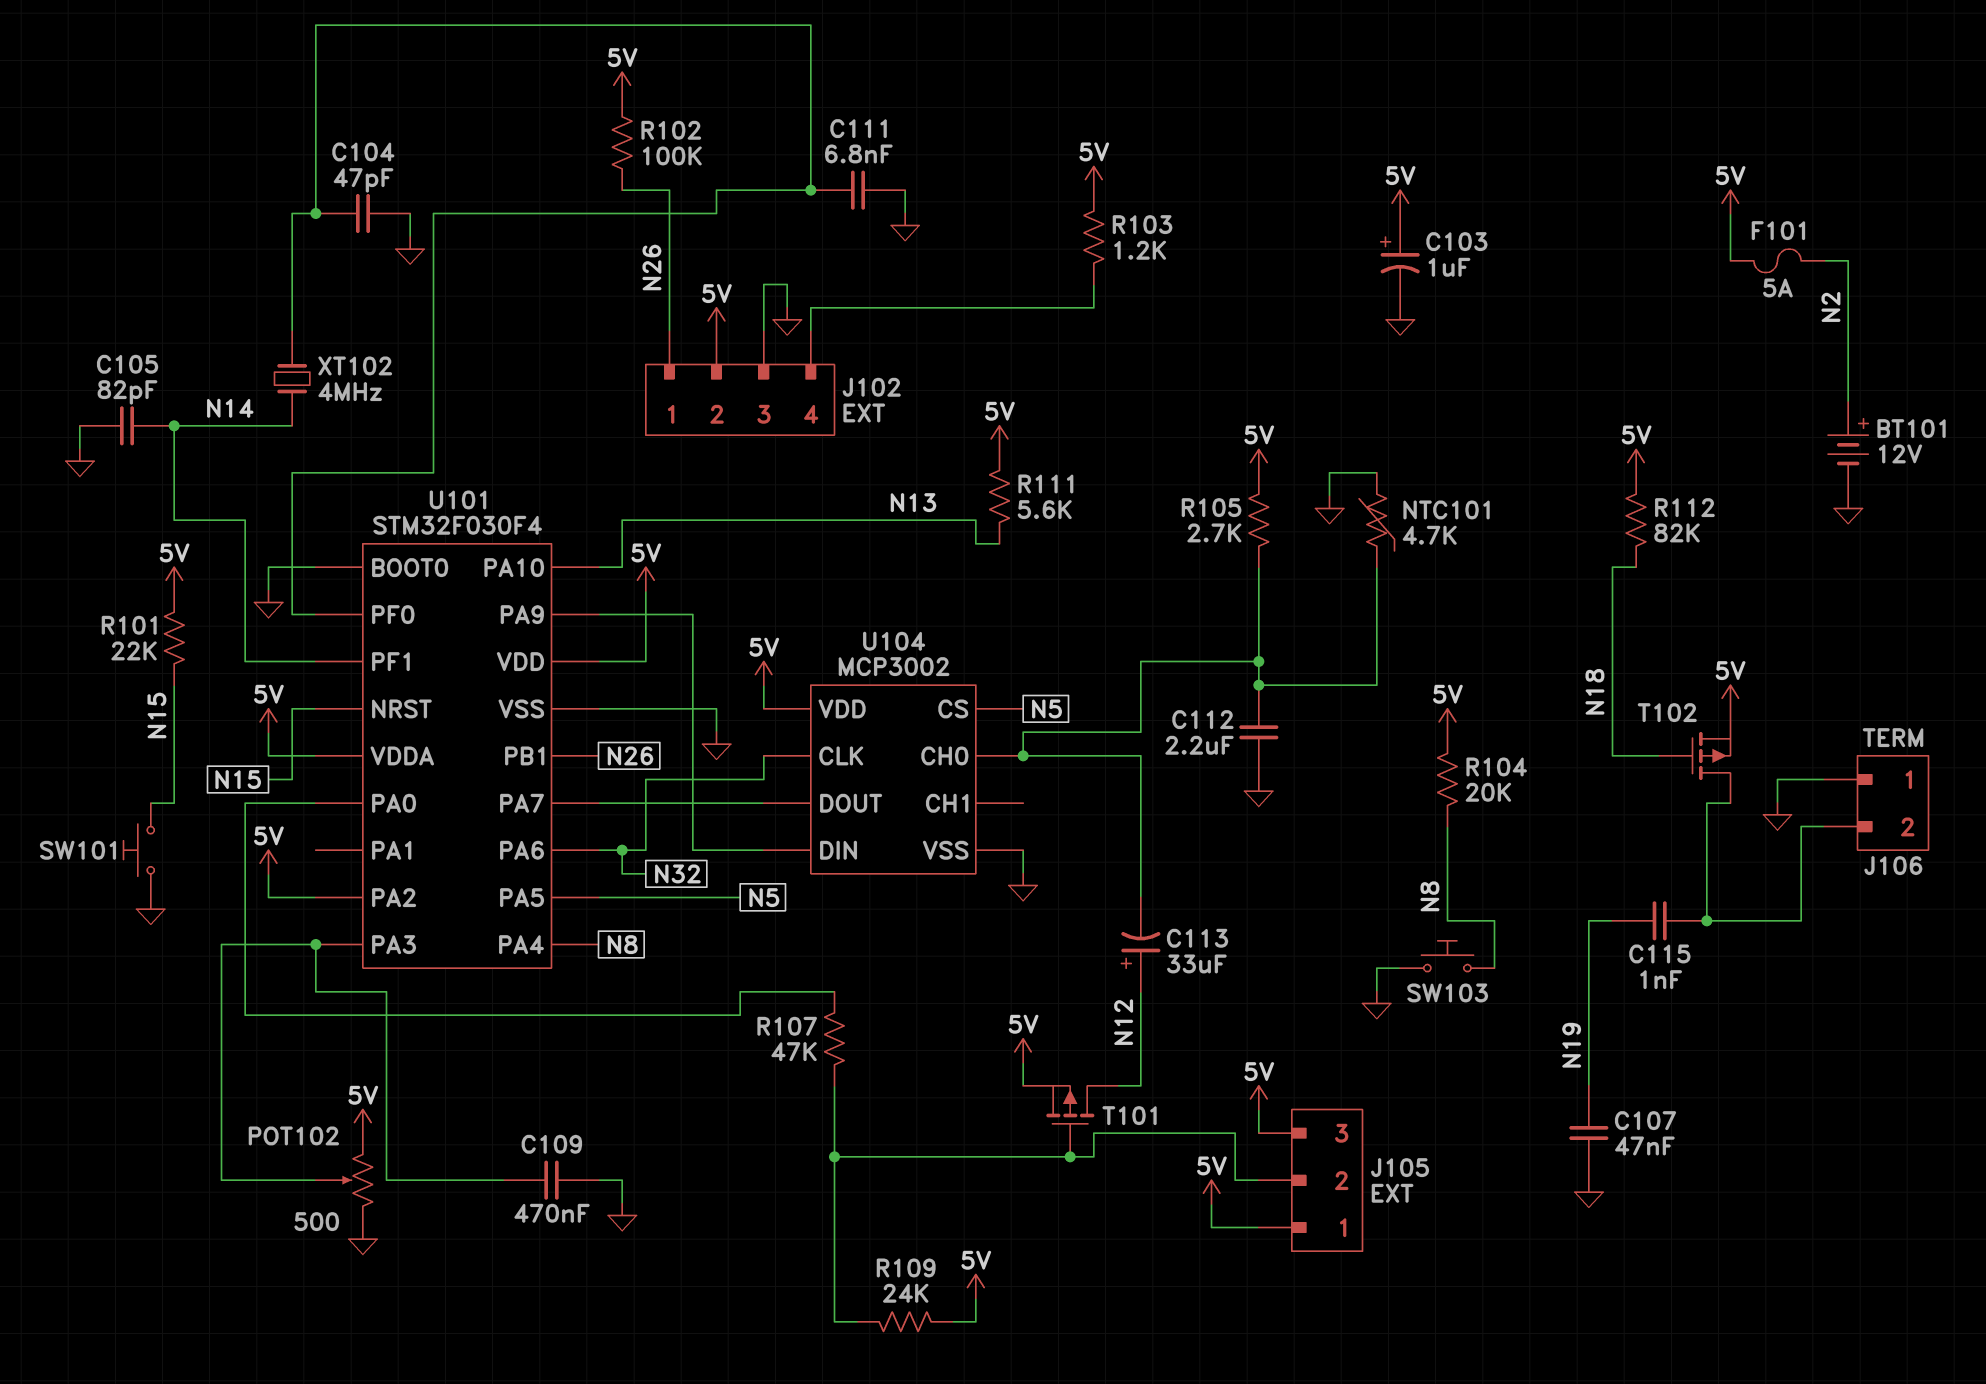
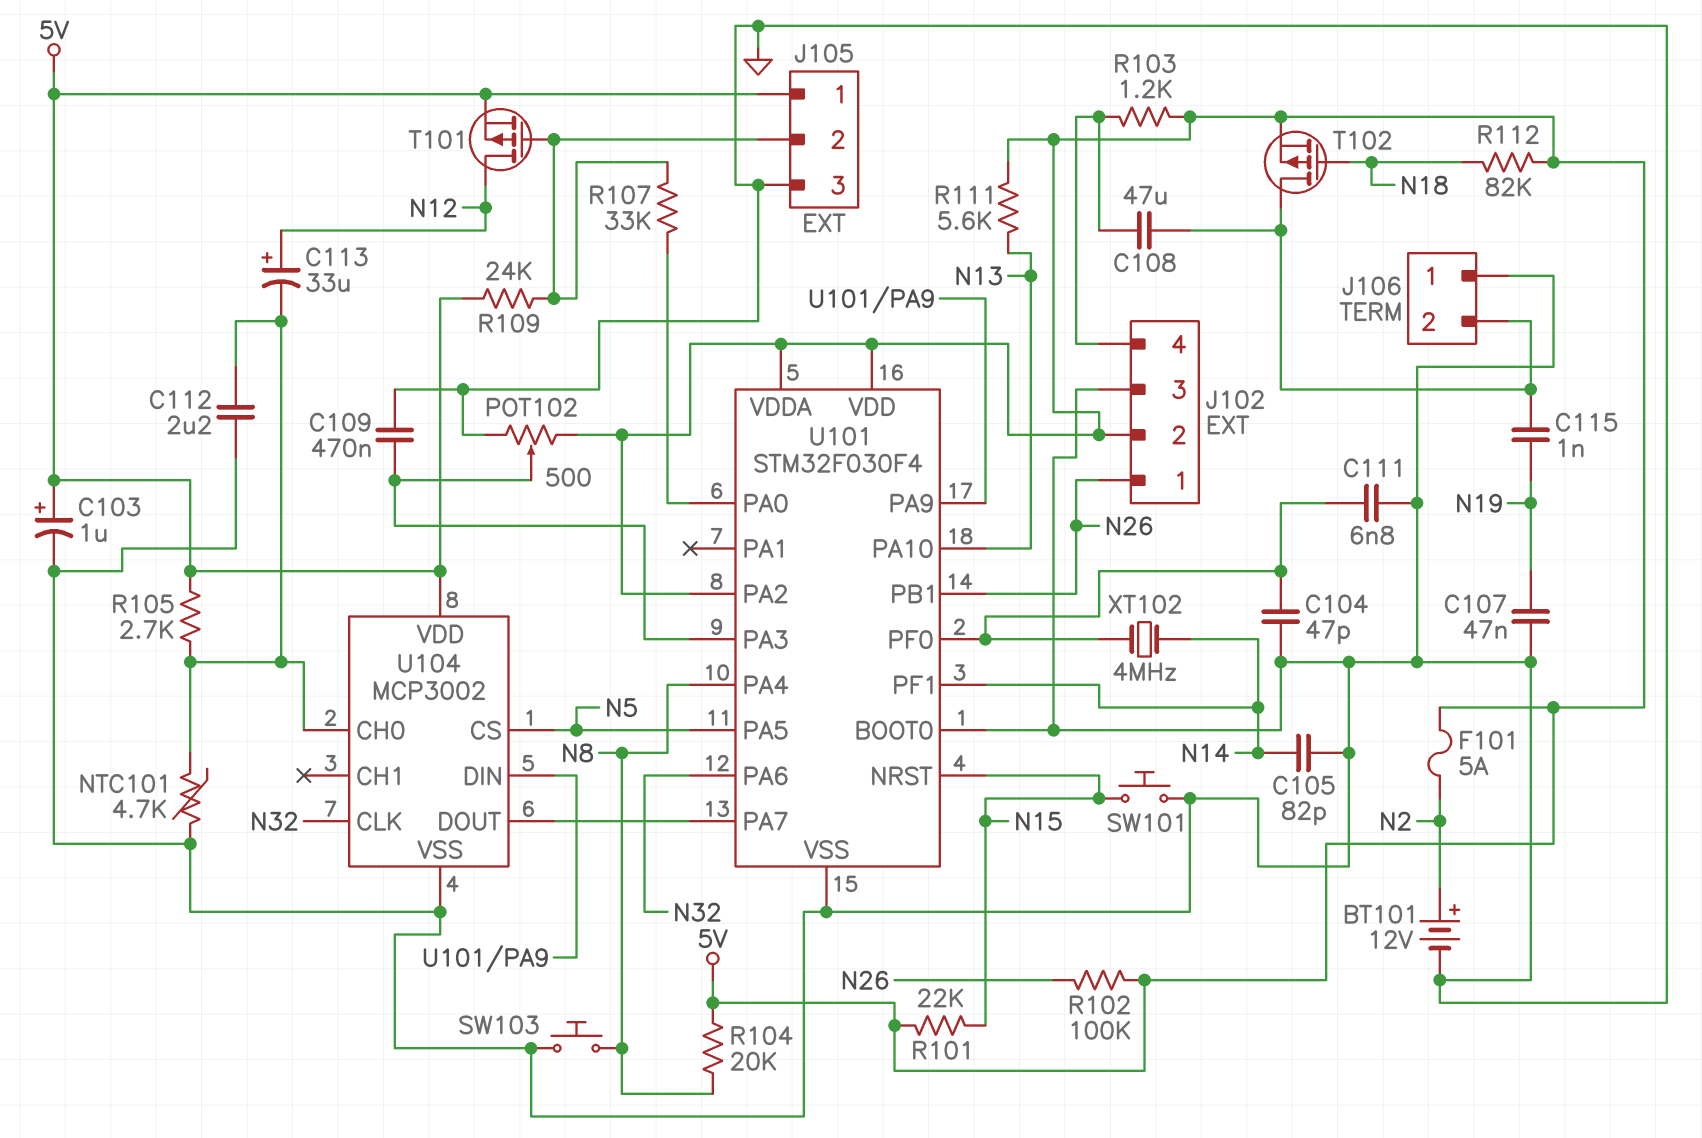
C108: none -> 47uF (J102/4, J106/2)
J105 pin 3: 5V -> GND
R107: 47k (J105/2, U101/PA0) -> 33k (J105/2, U101/PA0)

